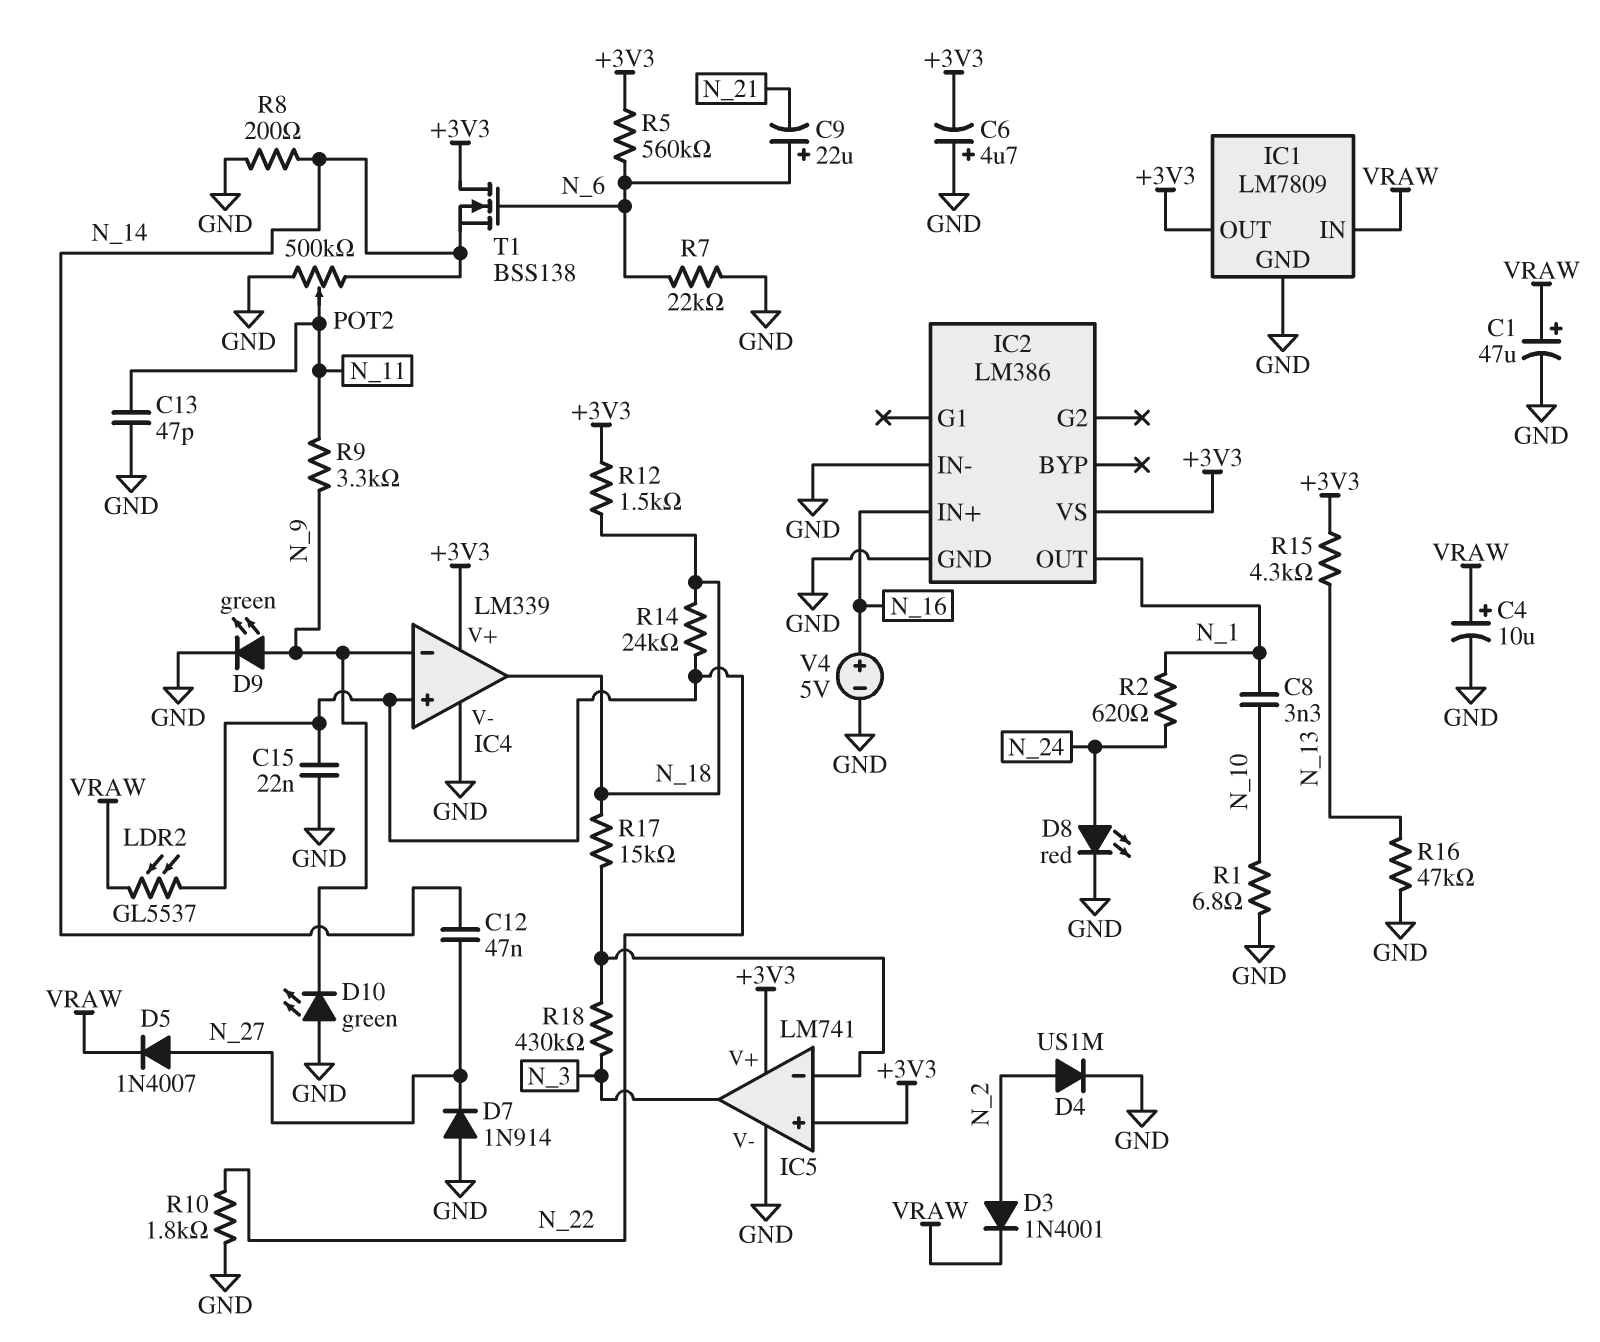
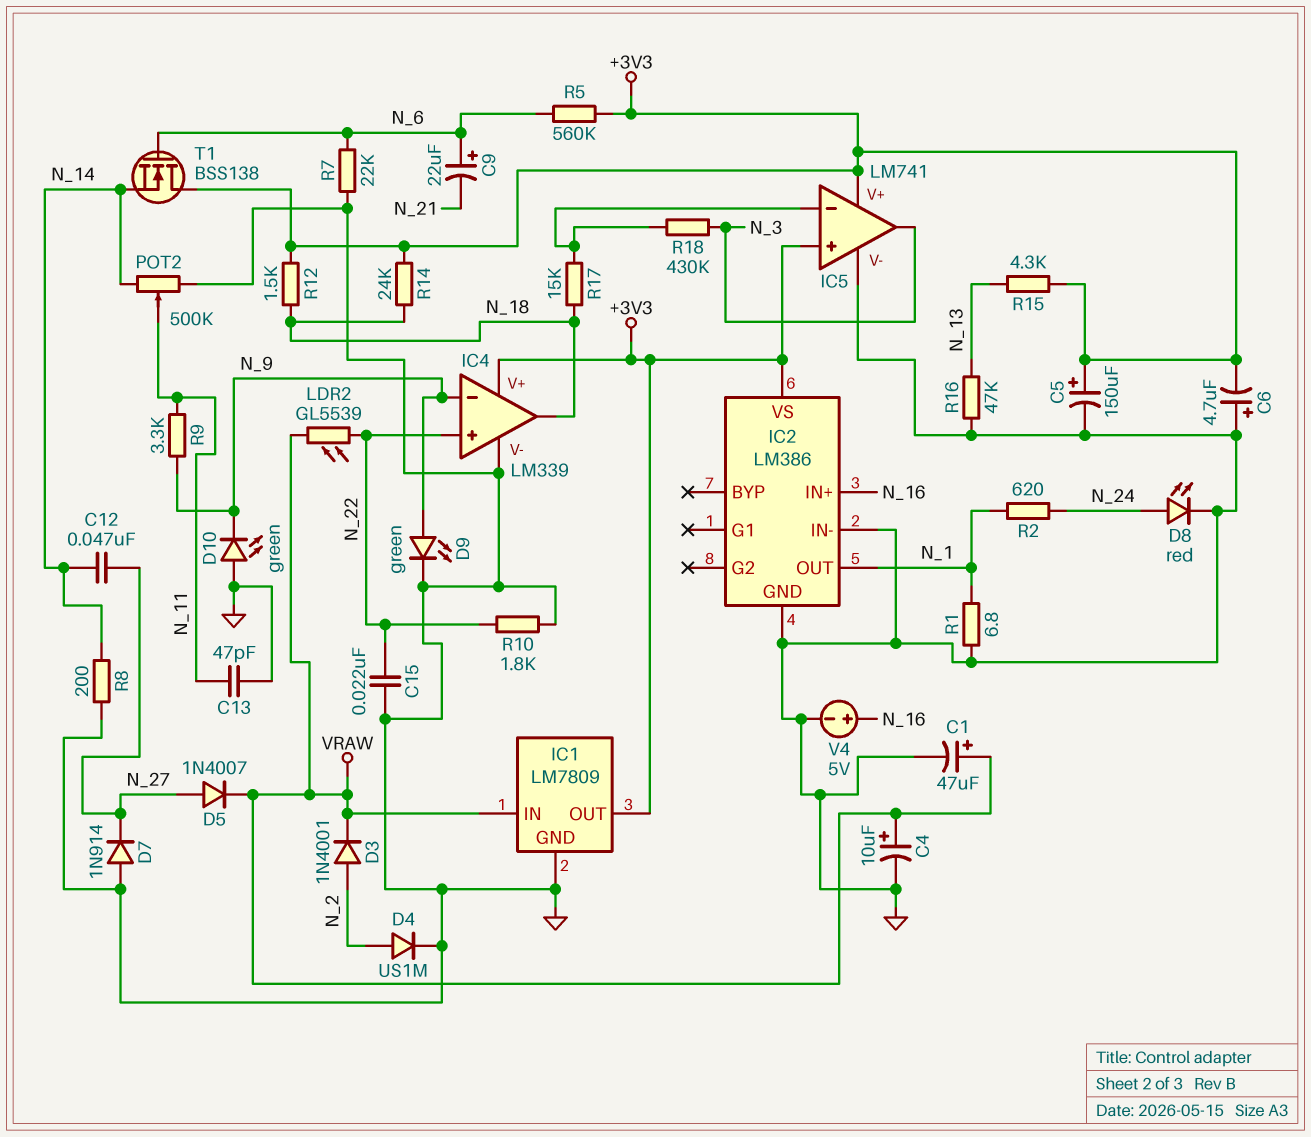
C5: none -> 150uF (plus +3V3, minus GND)
C8: 3.3nF (N_1, N_10) -> none
LDR2: GL5537 (N_22, VRAW) -> GL5539 (N_22, VRAW)
R1: 6.8 (GND, N_10) -> 6.8 (GND, N_1)
R14: 24k (N_18, N_22) -> 24k (+3V3, N_18)

